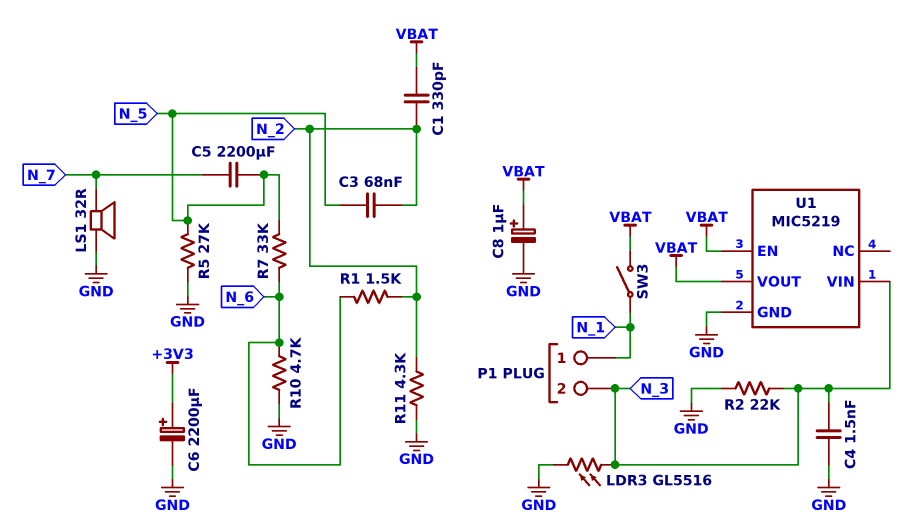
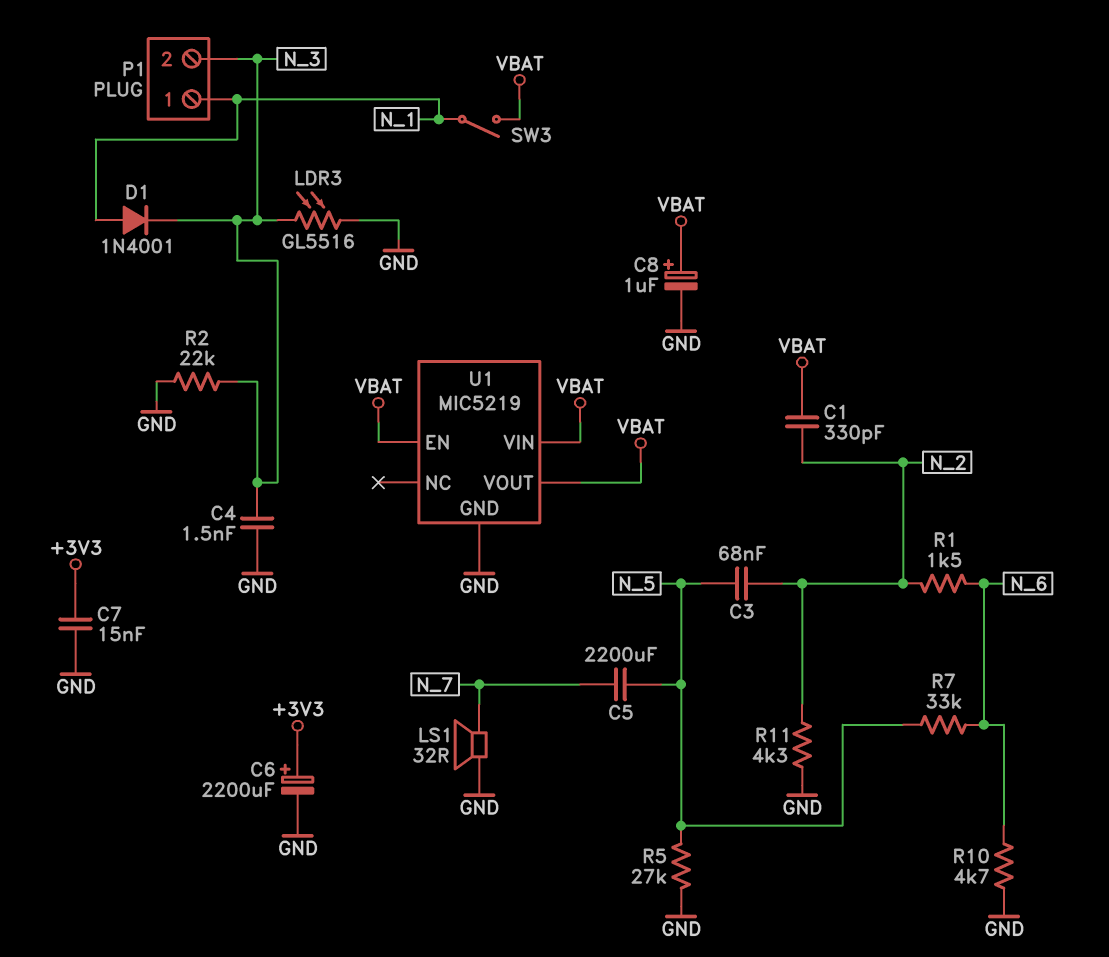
C7: none -> 15nF (+3V3, GND)
D1: none -> diode 1N4001 (A N_1, K N_3)
U1 pin VIN: N_3 -> VBAT

